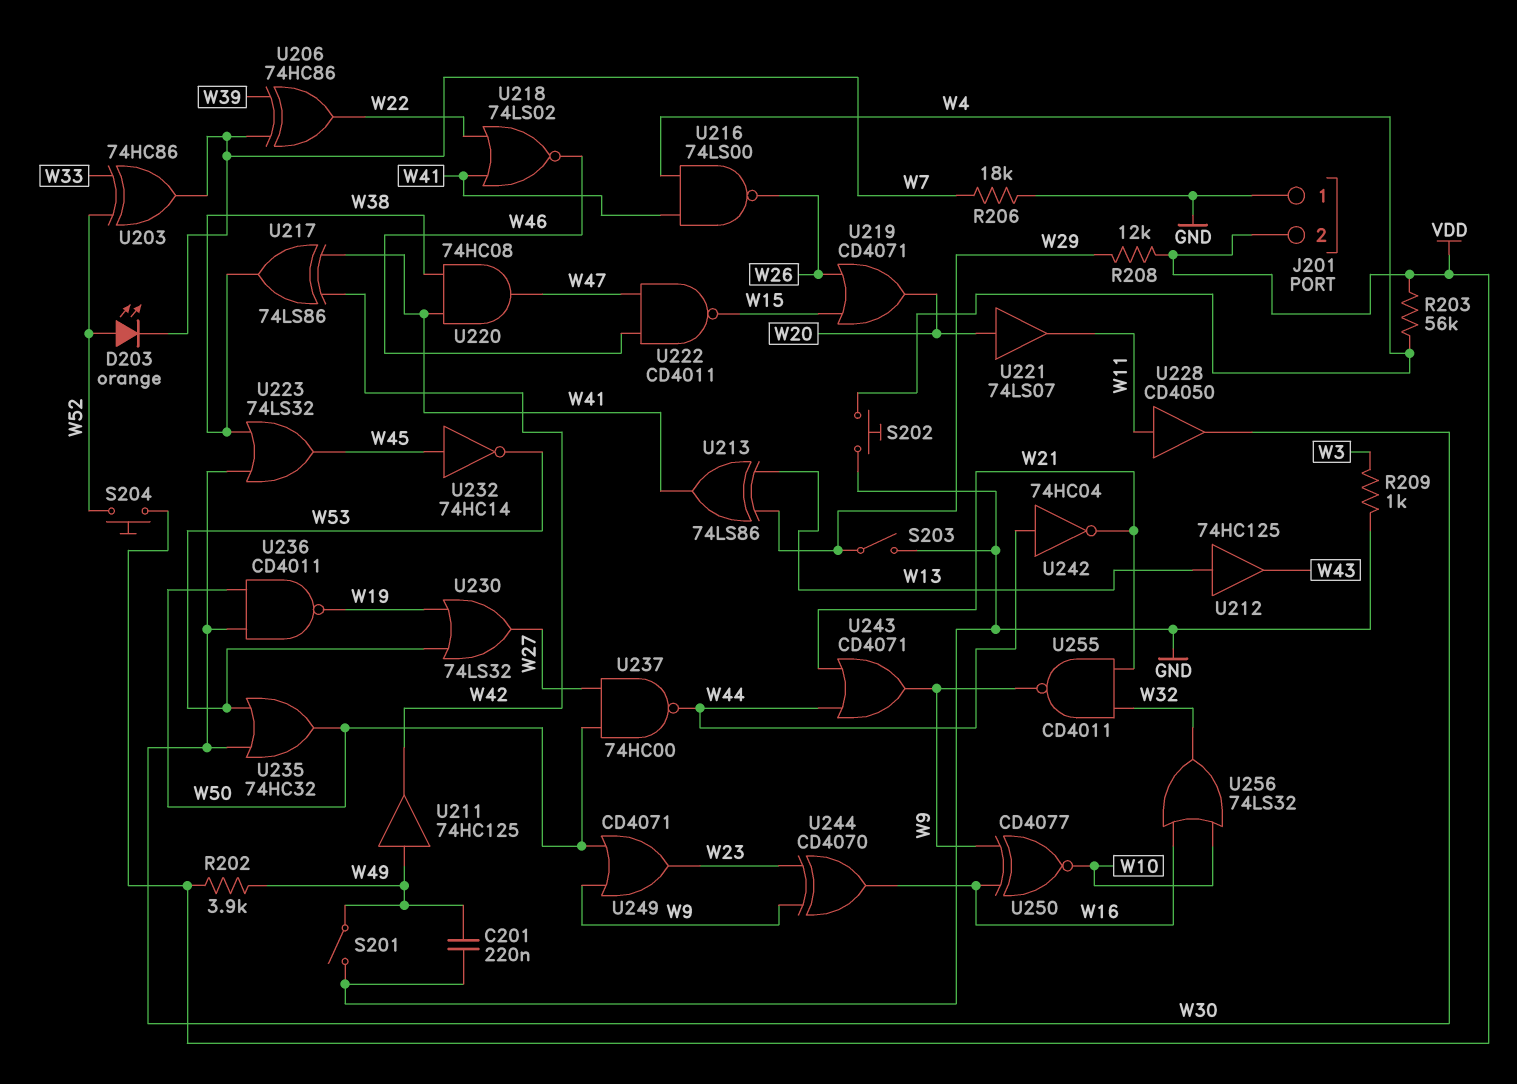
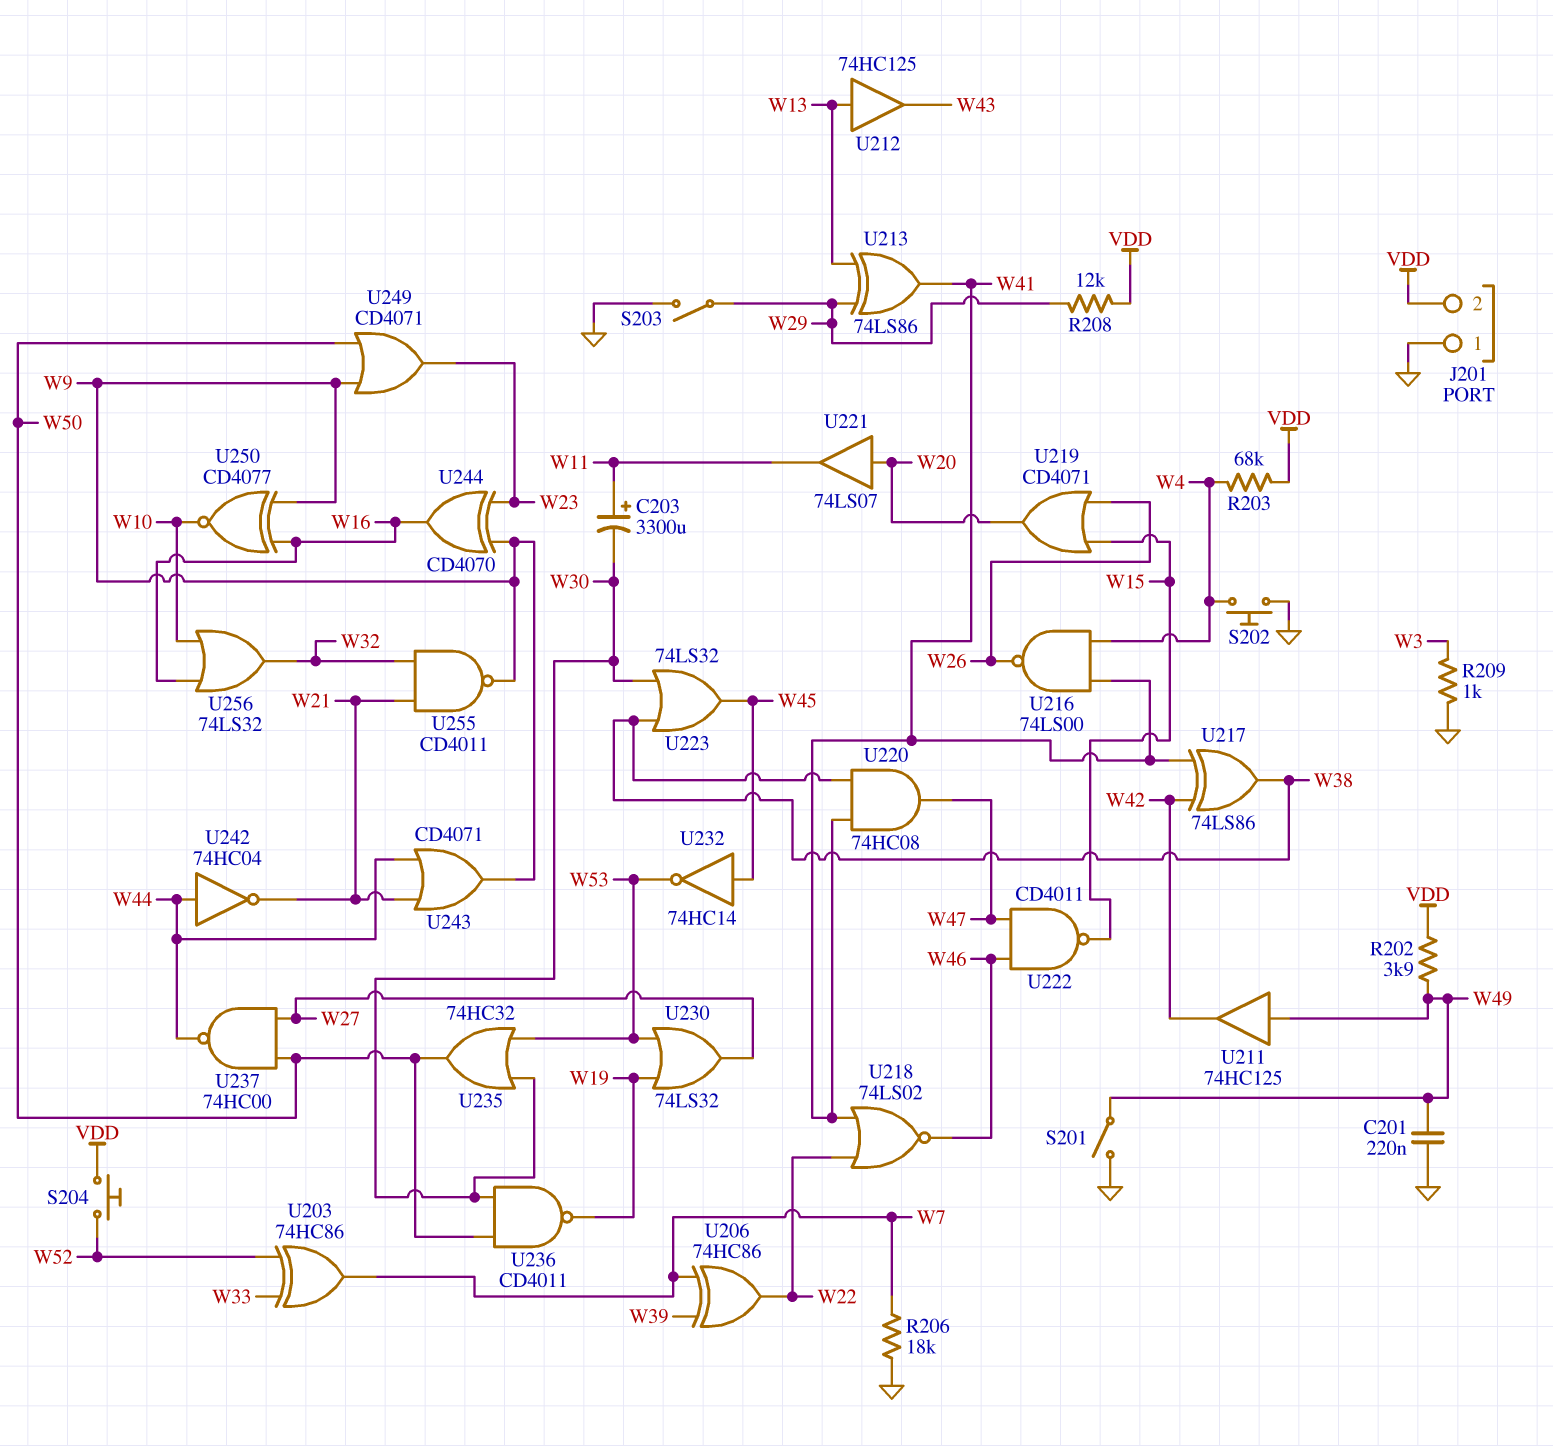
C203: none -> 3300uF (plus W11, minus W30)
D203: LED orange (A W52, K W7) -> none
R203: 56k (VDD, W4) -> 68k (VDD, W4)
U228: buffer CD4050 (in W11, out W30) -> none

